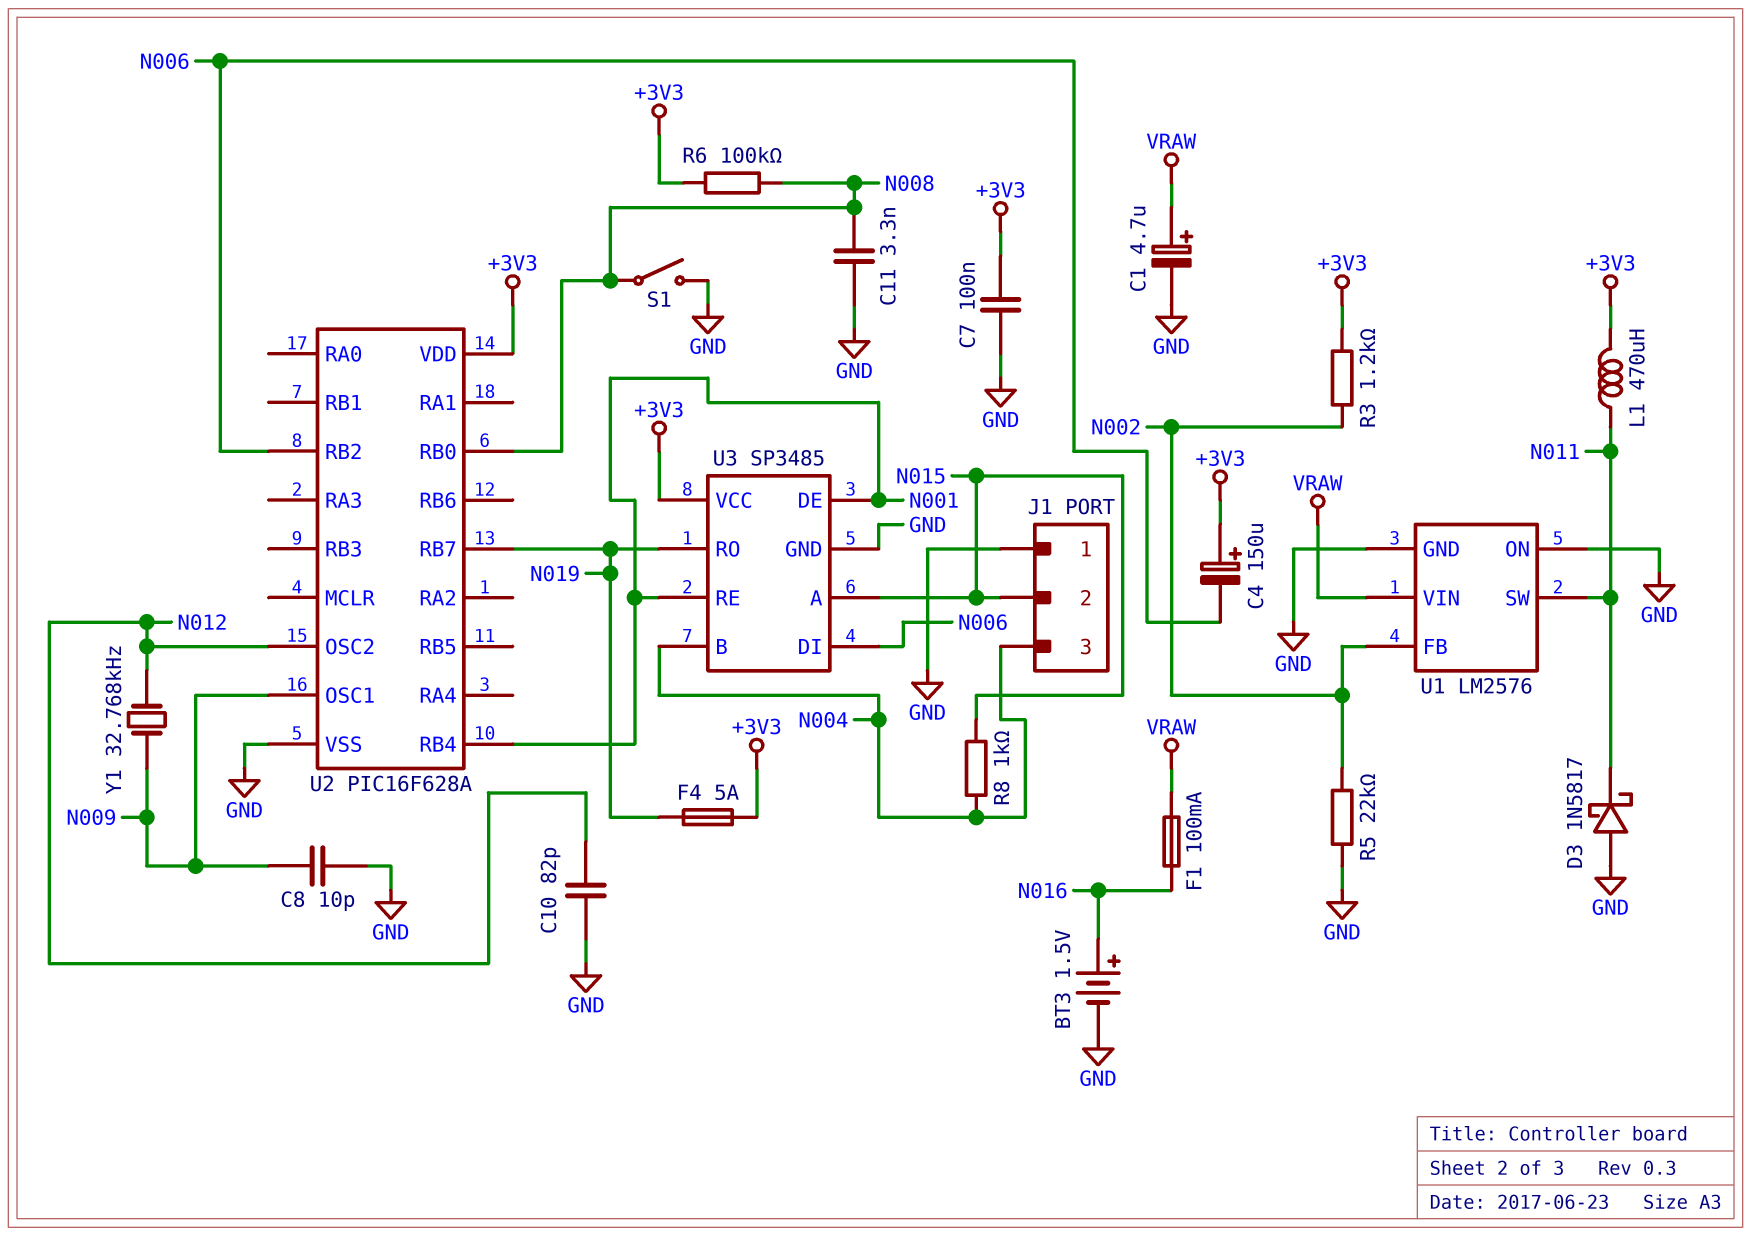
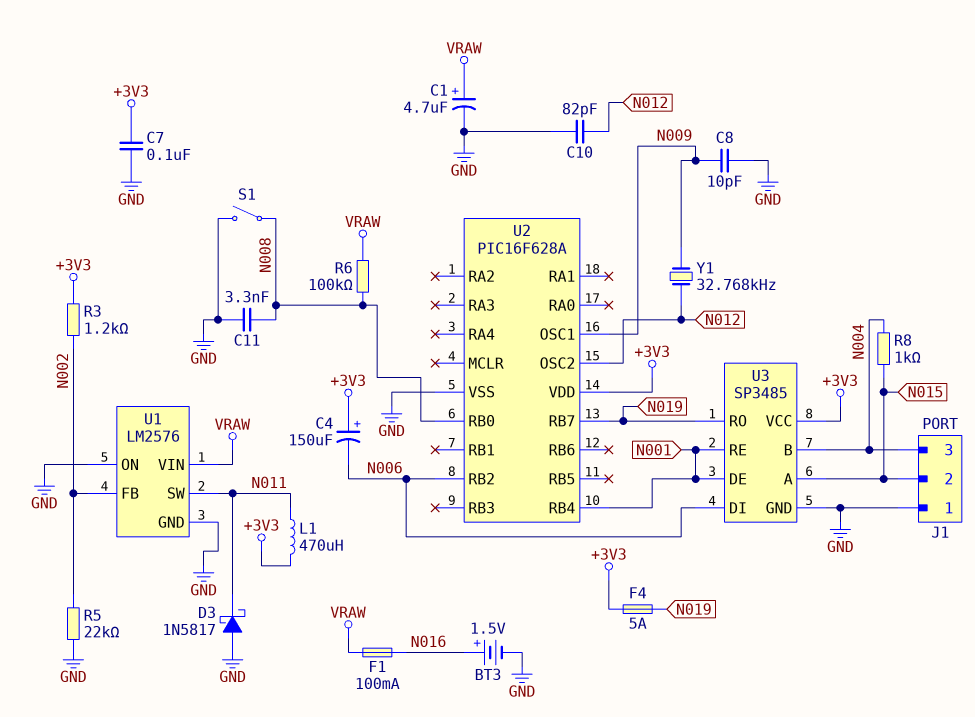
R6: 100k (+3V3, N008) -> 100k (N008, VRAW)

